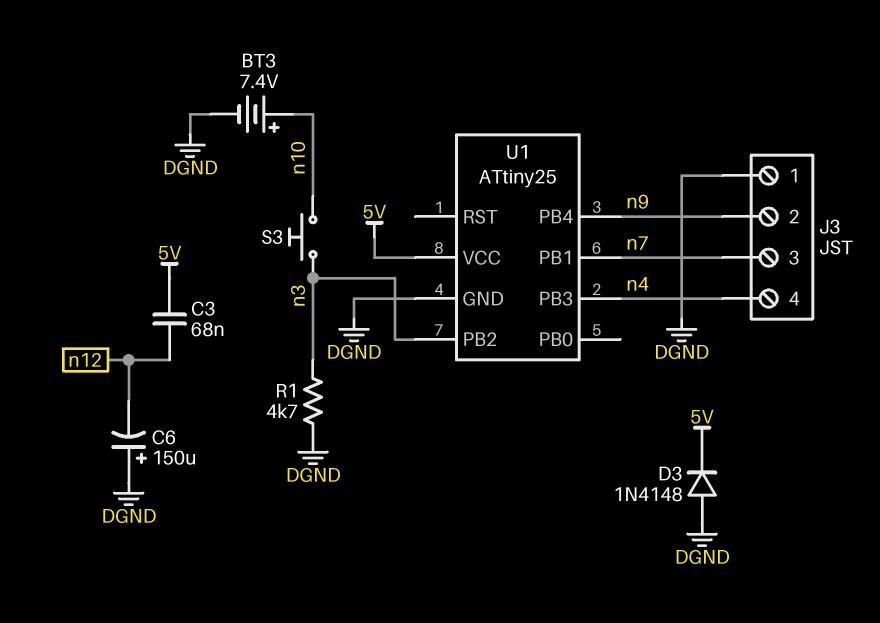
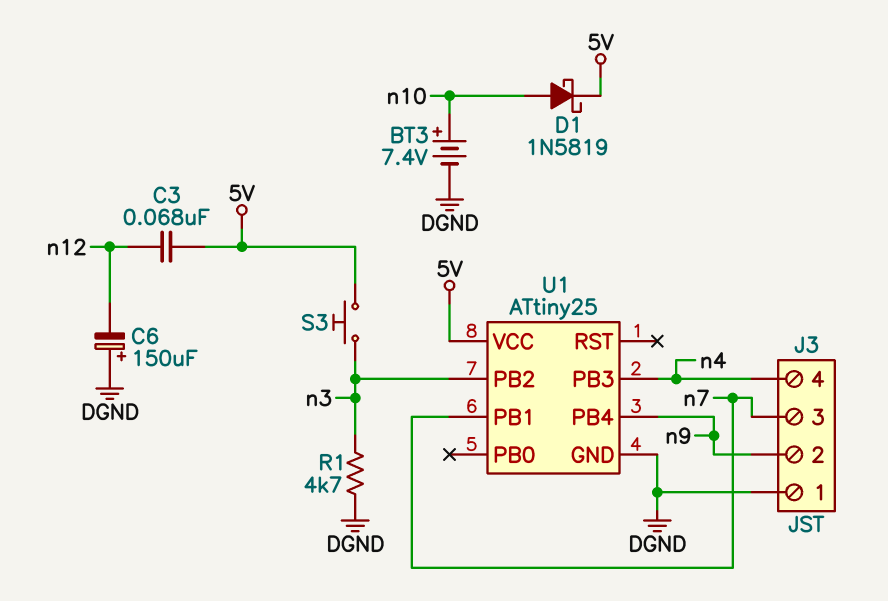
D1: none -> schottky 1N5819 (A n10, K 5V)
D3: diode 1N4148 (A DGND, K 5V) -> none
S3: button (n3, n10) -> button (5V, n3)

